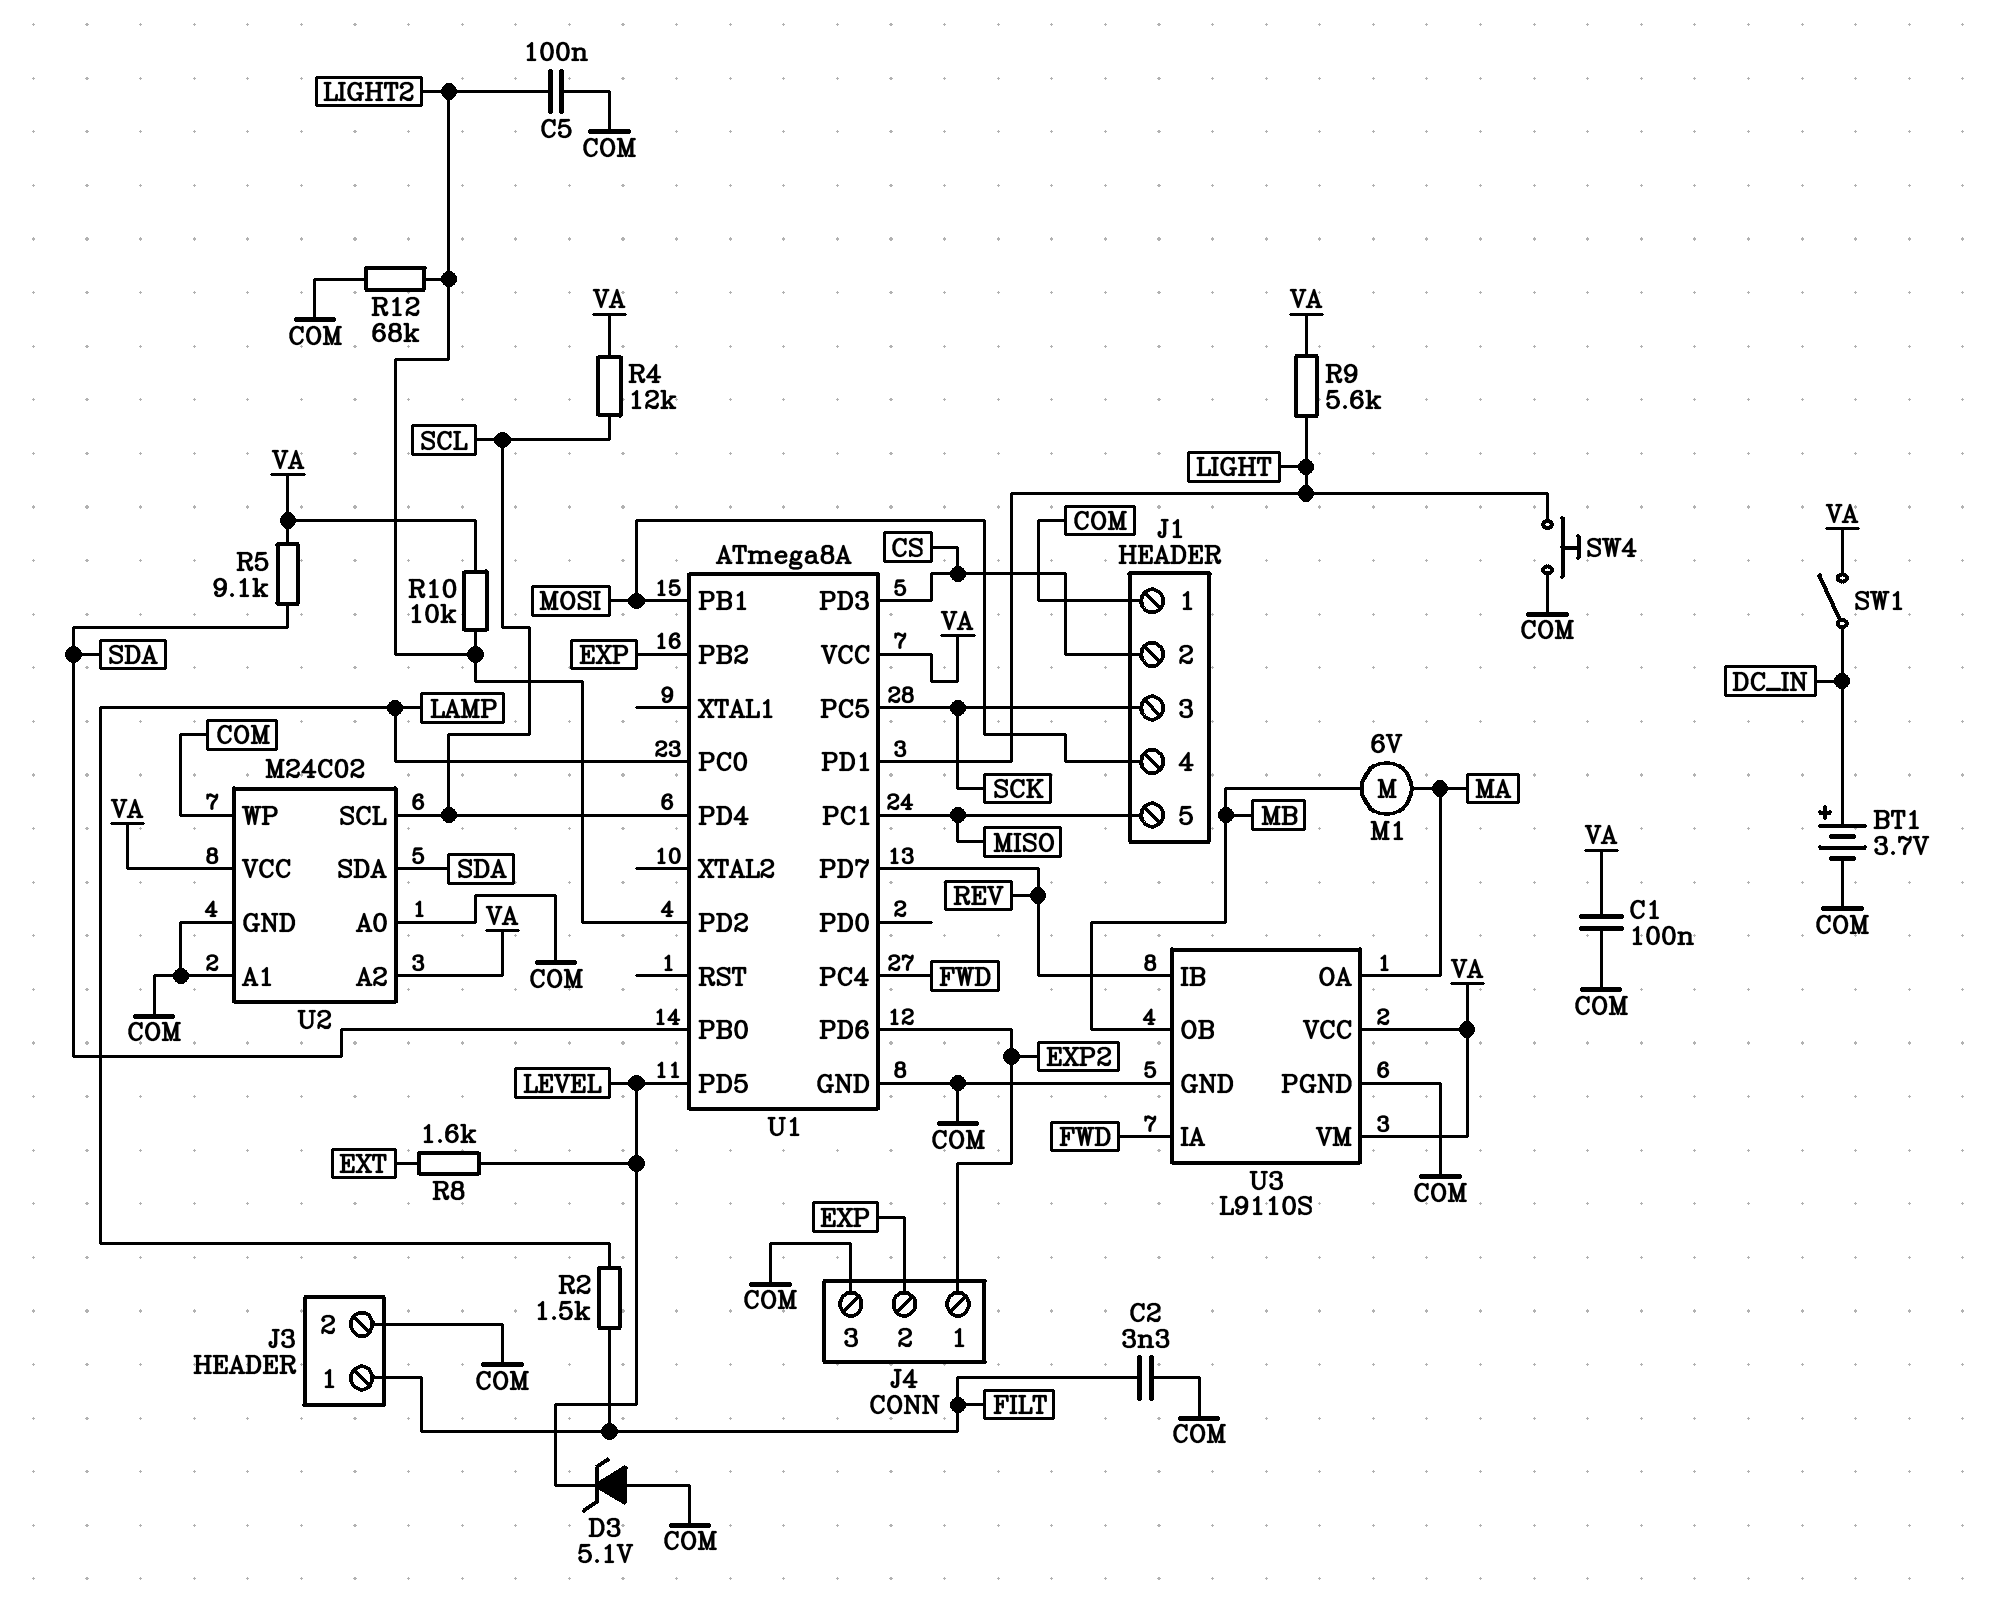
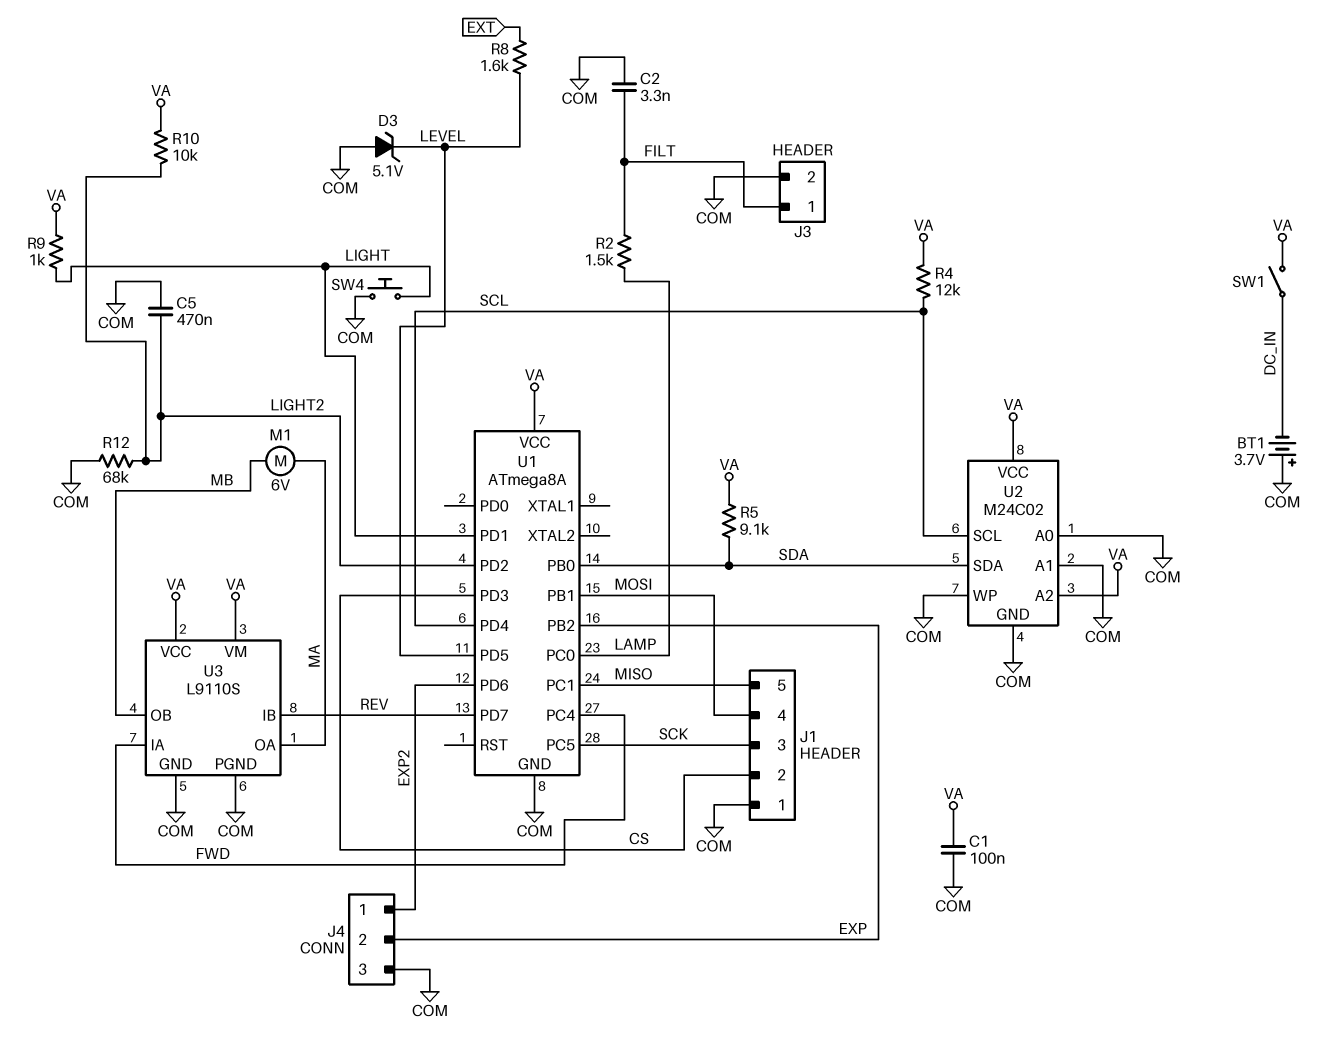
BT1: 3.7V (plus DC_IN, minus COM) -> 3.7V (plus COM, minus DC_IN)
C5: 100nF (COM, LIGHT2) -> 470nF (COM, LIGHT2)
R9: 5.6k (LIGHT, VA) -> 1k (LIGHT, VA)

